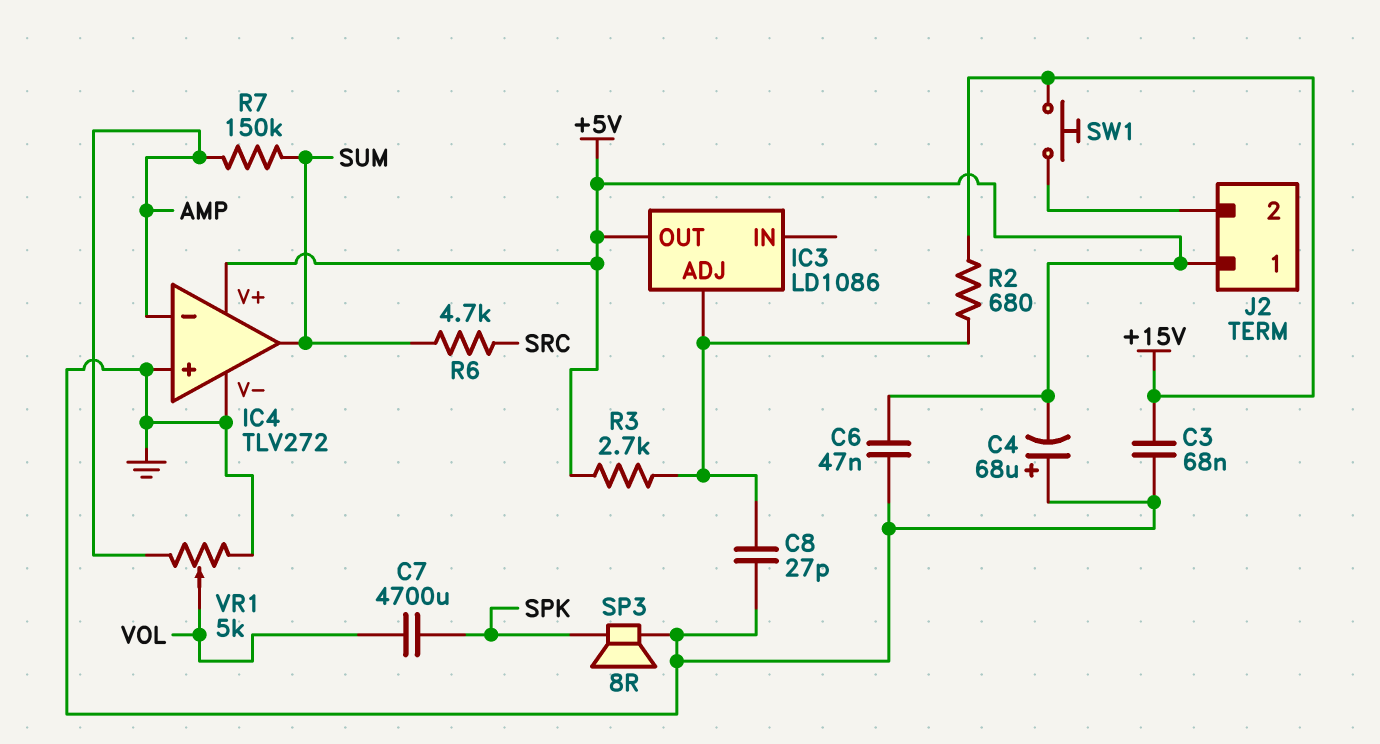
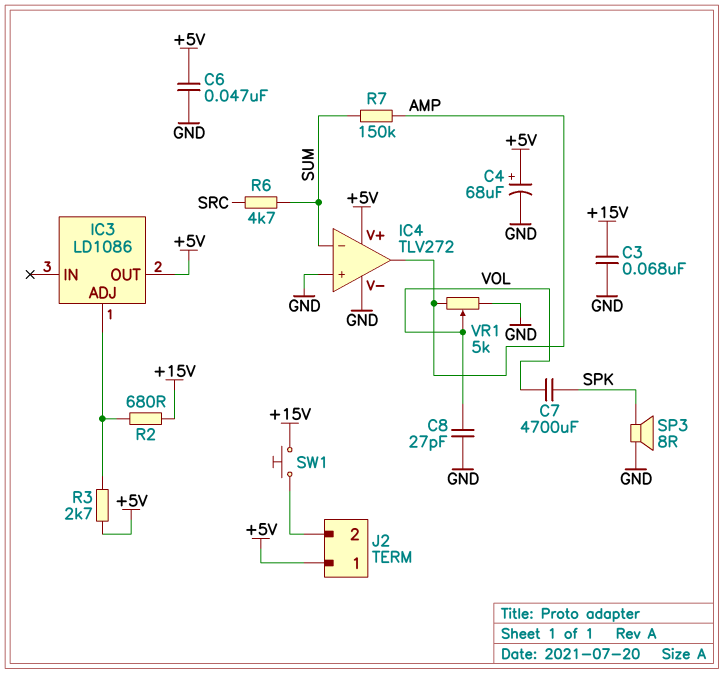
C4: 68uF (plus GND, minus +5V) -> 68uF (plus +5V, minus GND)
C8: 27pF (GND, IC3/ADJ) -> 27pF (GND, VOL)
IC4 pin in-: AMP -> SUM
IC4 pin out: SUM -> AMP

